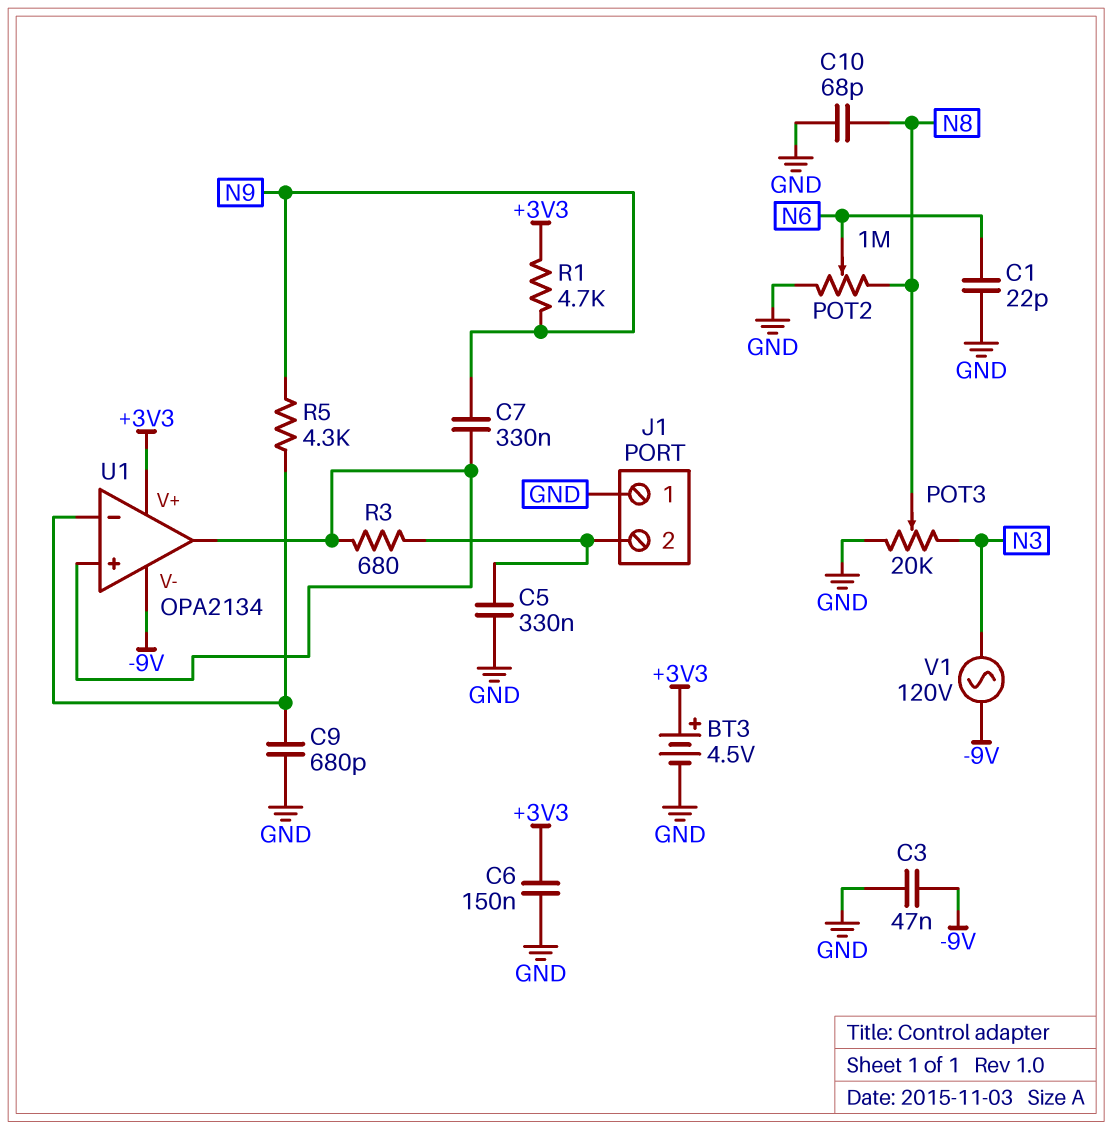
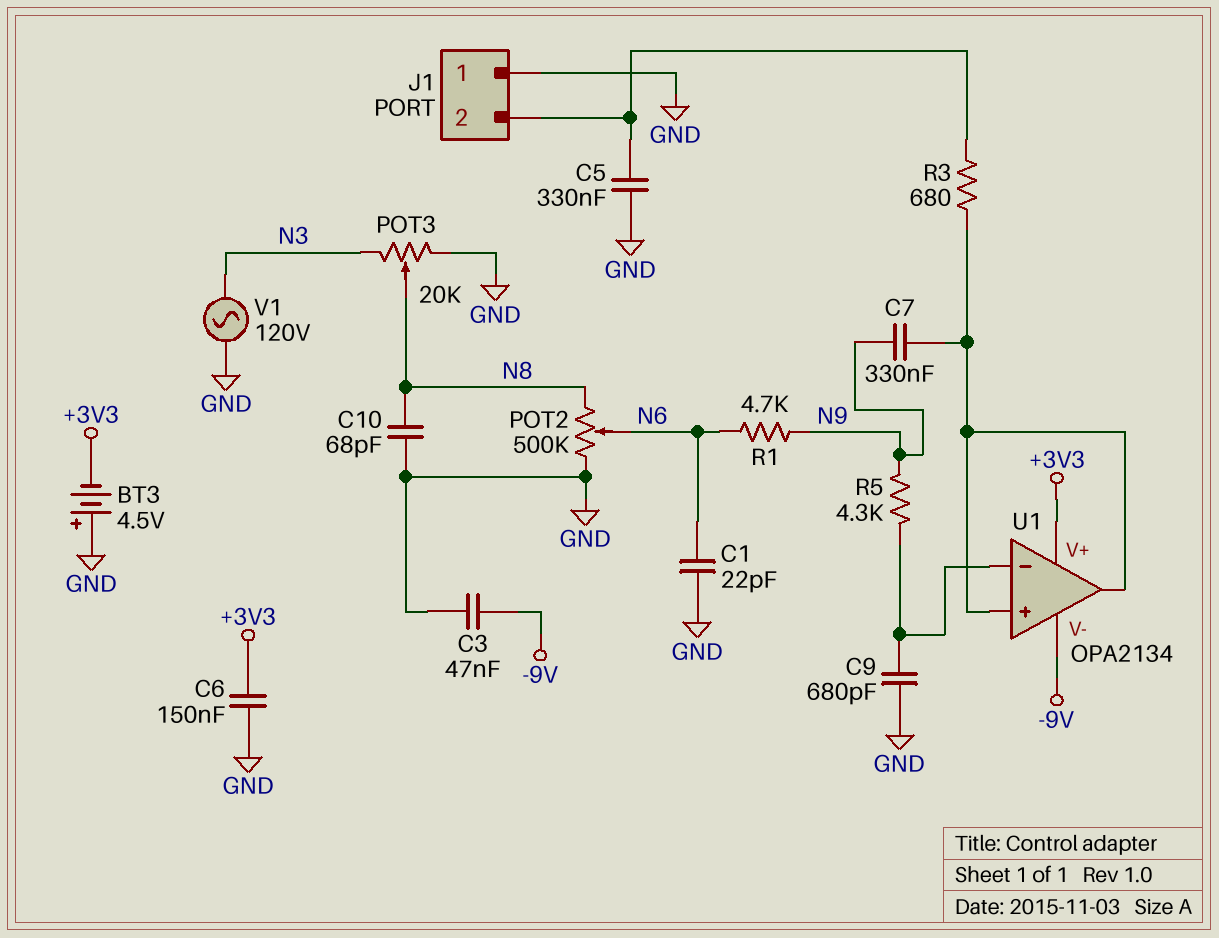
BT3: 4.5V (plus +3V3, minus GND) -> 4.5V (plus GND, minus +3V3)
POT2: 1M (GND, N8, wiper N6) -> 500k (GND, N8, wiper N6)
R1: 4.7k (+3V3, N9) -> 4.7k (N6, N9)
V1: AC 120V (-9V, N3) -> AC 120V (GND, N3)

